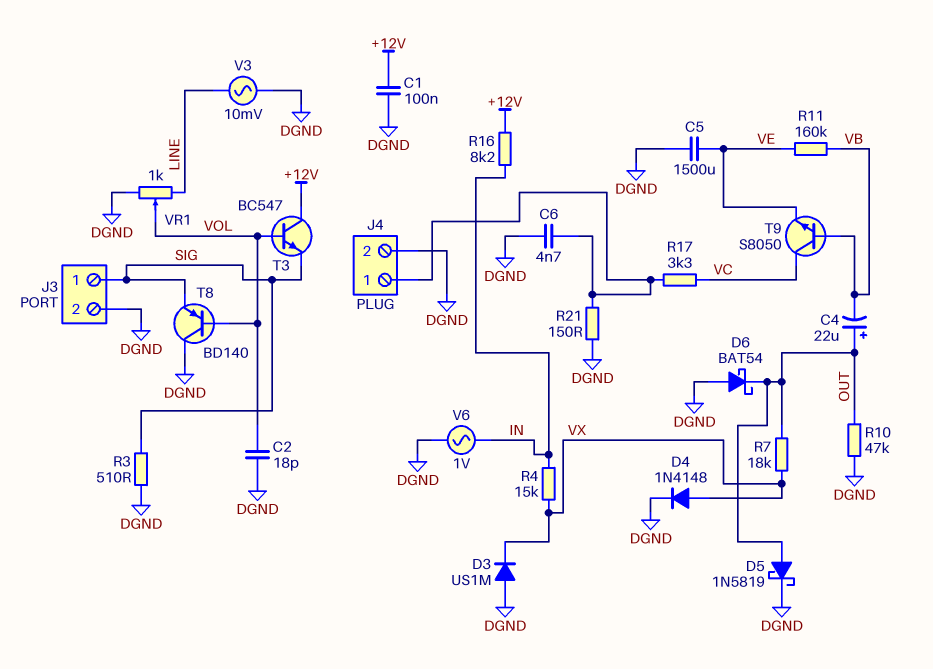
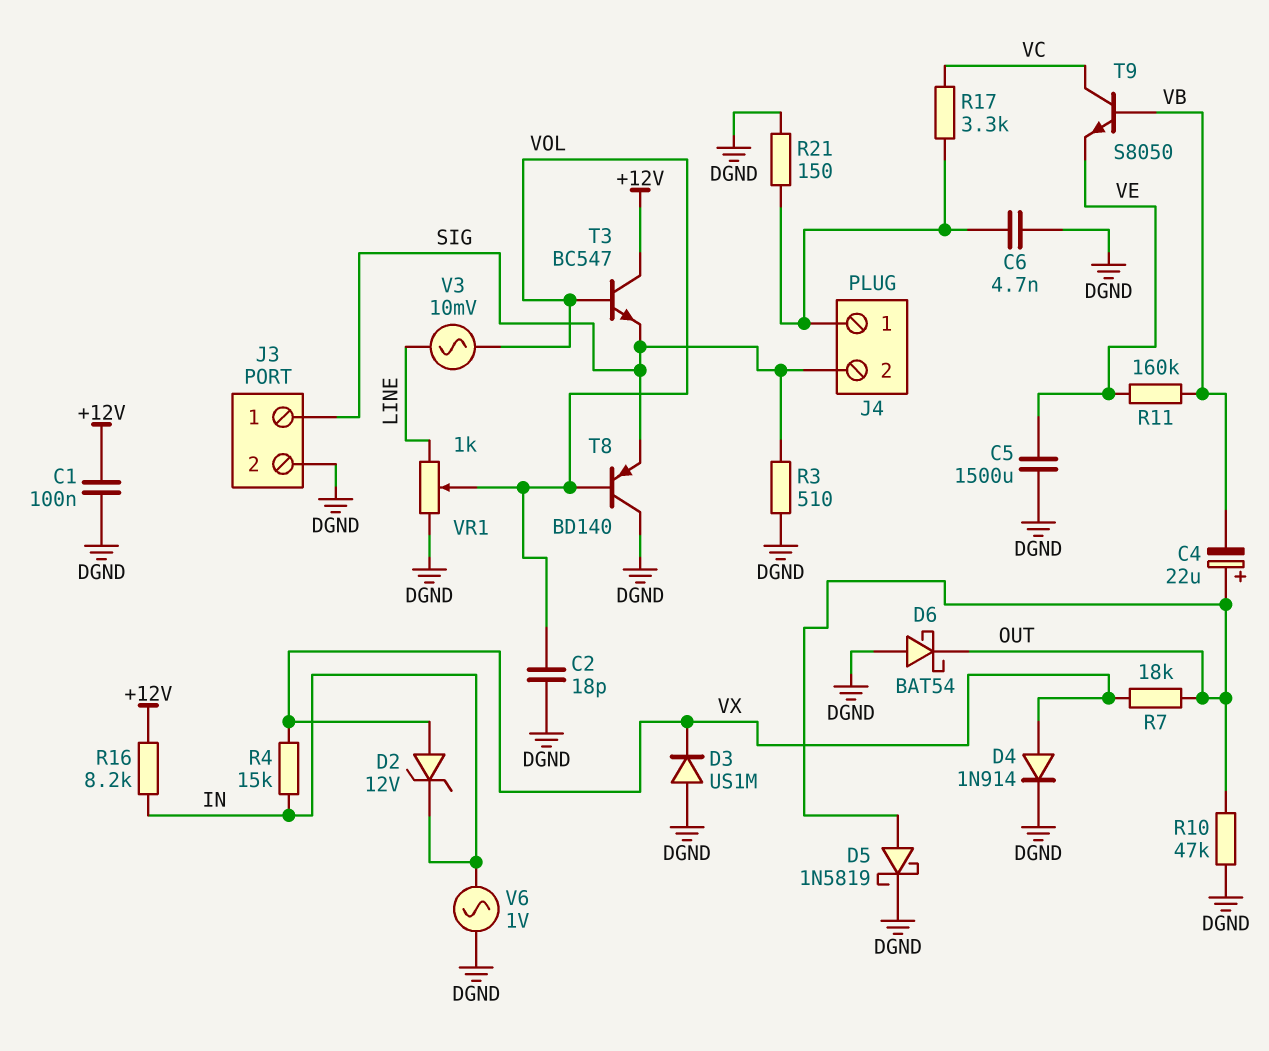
D2: none -> zener 12V (A VX, K IN)
D4: diode 1N4148 (A VX, K DGND) -> diode 1N914 (A VX, K DGND)
J4 pin 2: DGND -> SIG
V3: AC 10mV (DGND, LINE) -> AC 10mV (LINE, VOL)

